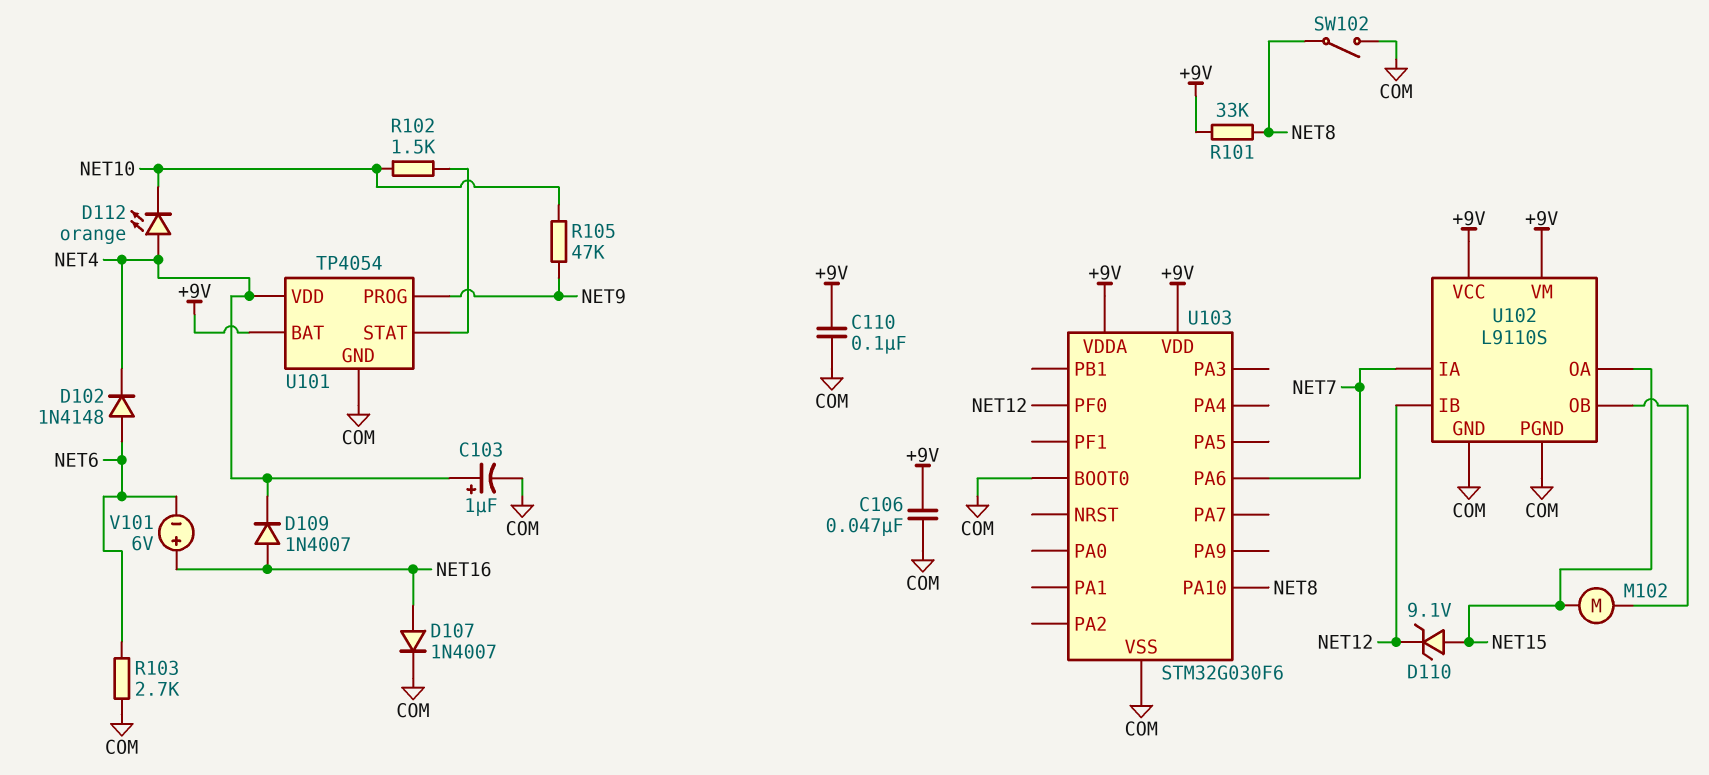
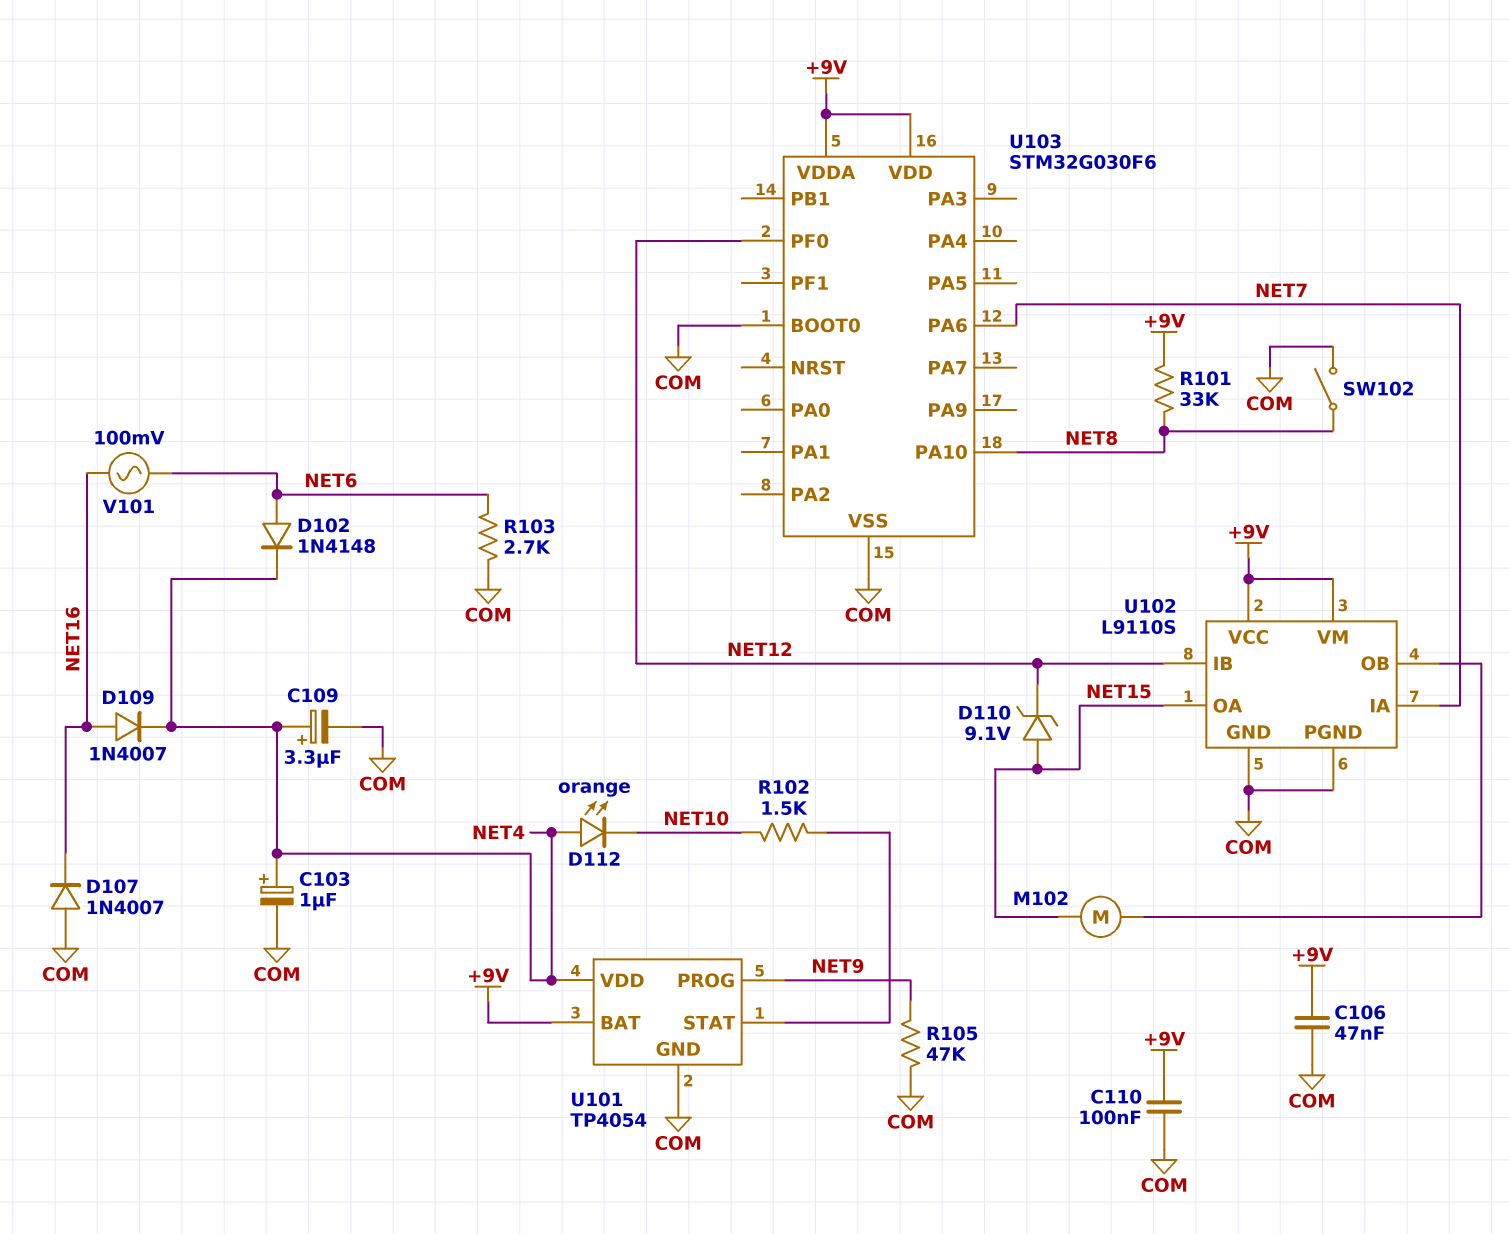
C109: none -> 3.3uF (plus NET4, minus COM)
D107: diode 1N4007 (A NET16, K COM) -> diode 1N4007 (A COM, K NET16)
R105: 47k (NET9, NET10) -> 47k (COM, NET9)
V101: 6V (plus NET16, minus NET6) -> AC 100mV (NET6, NET16)

